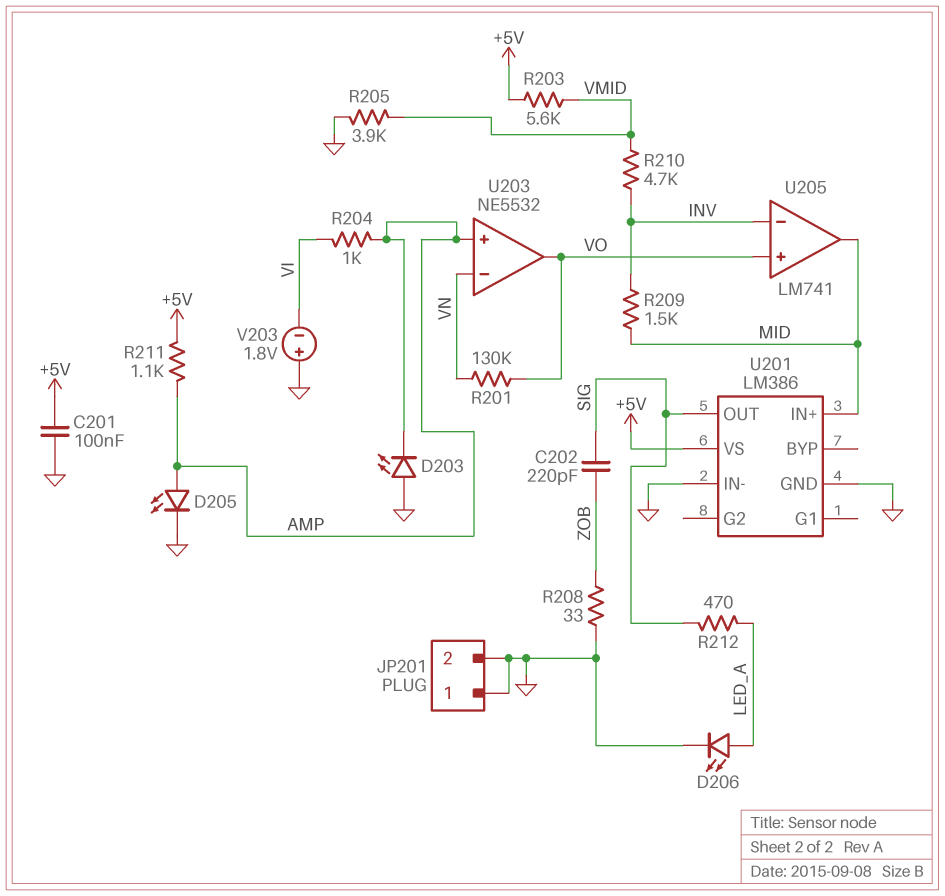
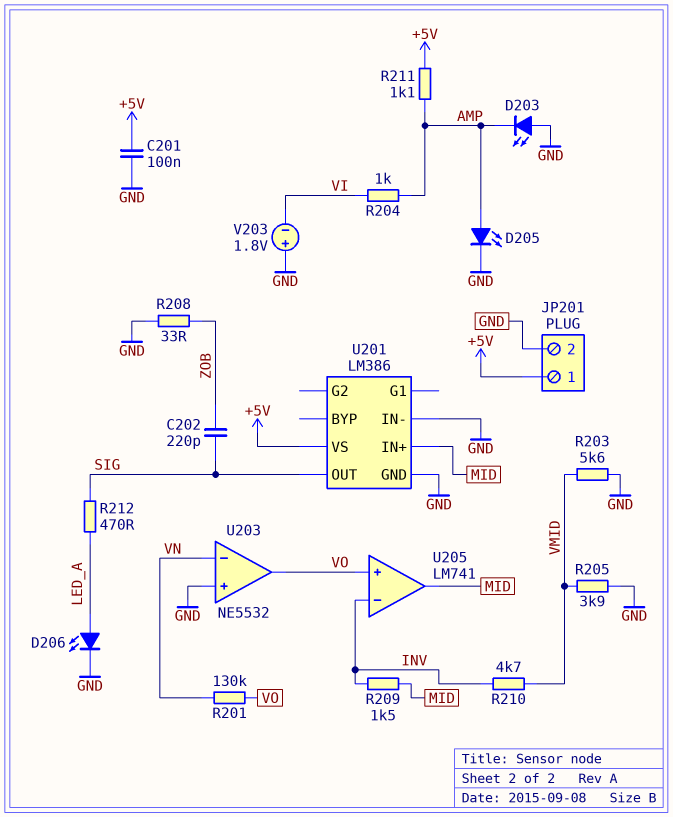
JP201 pin 1: GND -> +5V
R203: 5.6k (+5V, VMID) -> 5.6k (GND, VMID)
U203 pin in+: AMP -> GND

